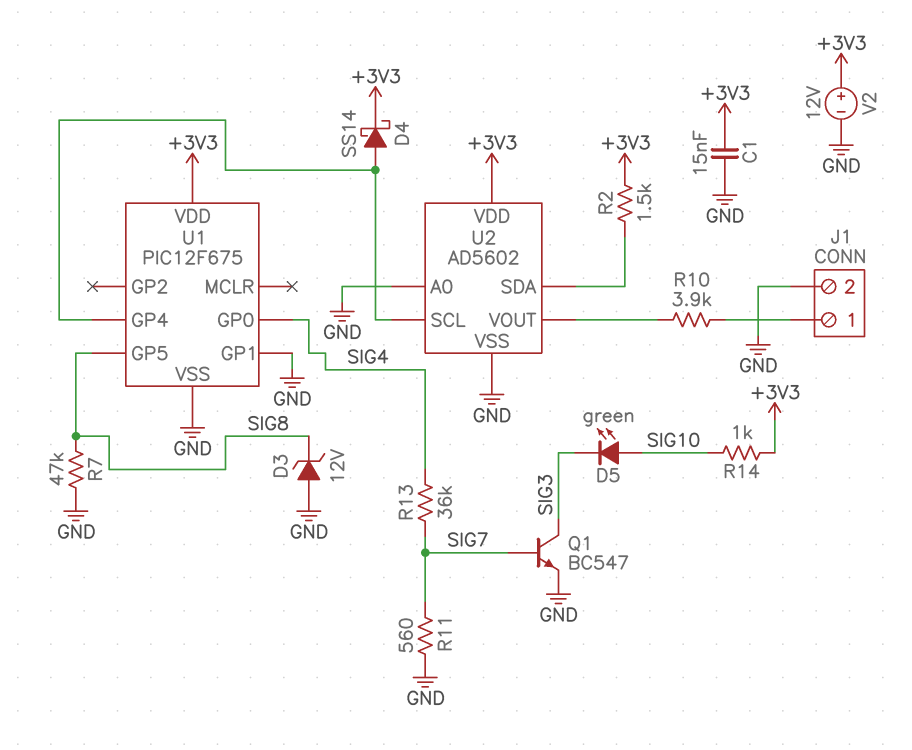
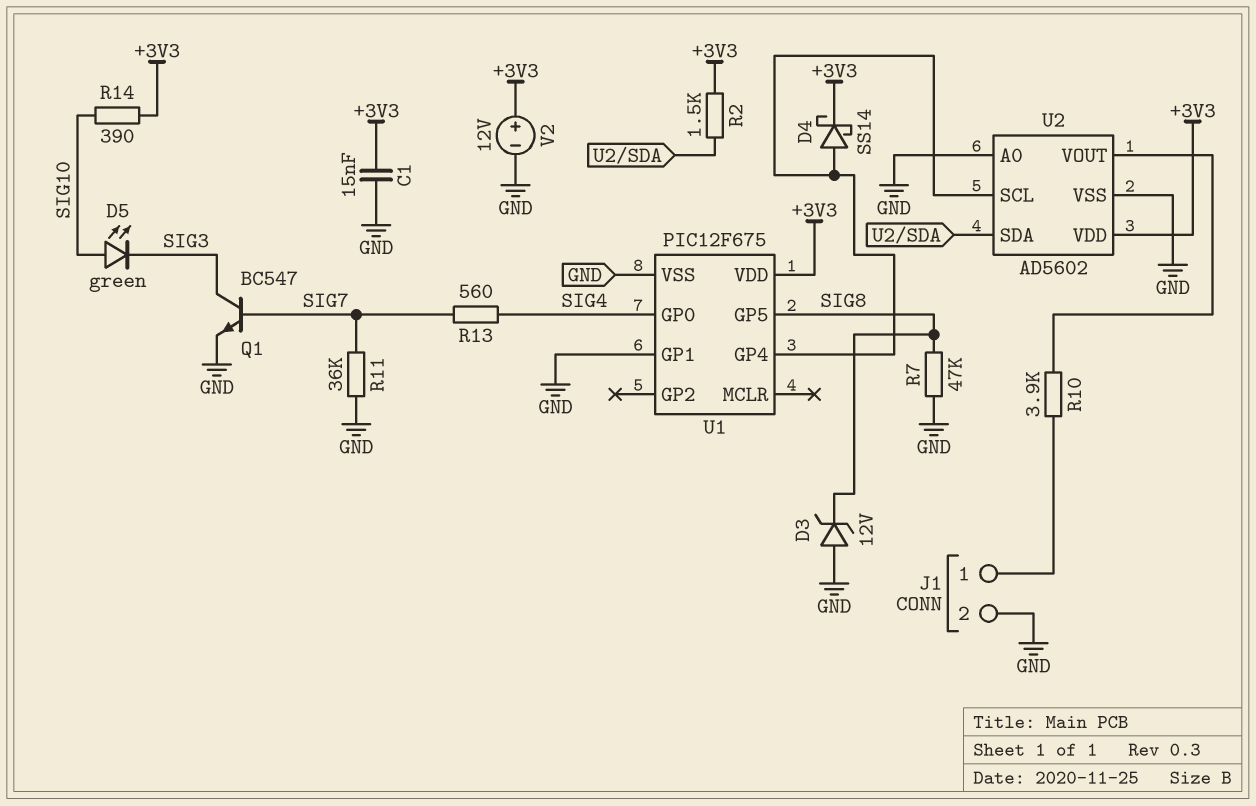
R11: 560 (GND, SIG7) -> 36k (GND, SIG7)
R13: 36k (SIG4, SIG7) -> 560 (SIG4, SIG7)
R14: 1k (+3V3, SIG10) -> 390 (+3V3, SIG10)

